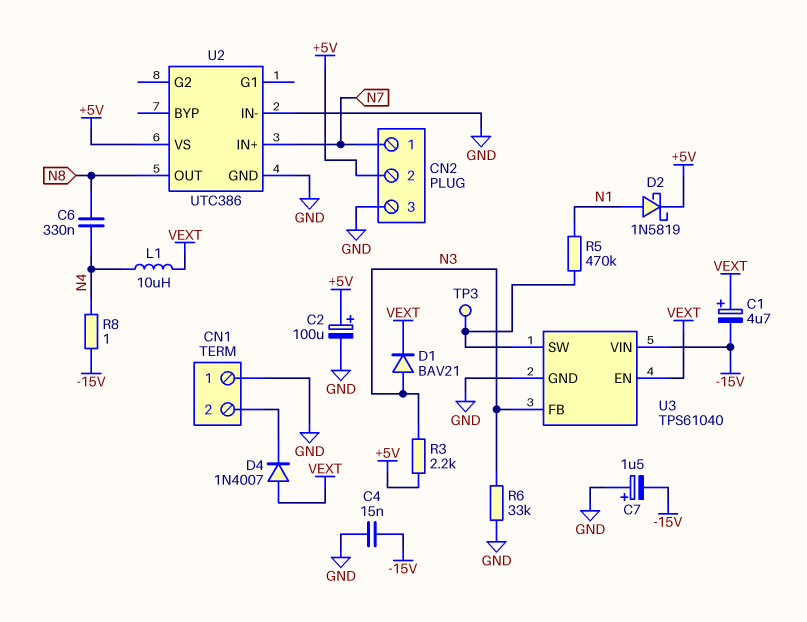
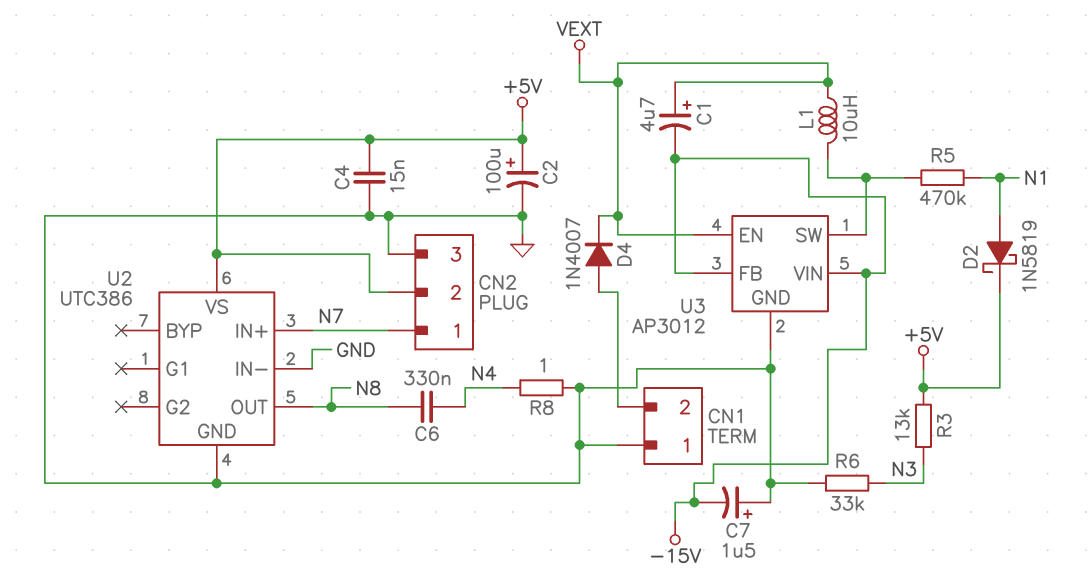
C4: 15nF (-15V, GND) -> 15nF (+5V, GND)
D1: diode BAV21 (A N3, K VEXT) -> none
D4: diode 1N4007 (A VEXT, K CN1/2) -> diode 1N4007 (A CN1/2, K VEXT)
L1: 10uH (N4, VEXT) -> 10uH (U3/SW, VEXT)
R3: 2.2k (+5V, N3) -> 13k (+5V, N3)
R8: 1 (-15V, N4) -> 1 (GND, N4)
TP3: test point (U3/SW) -> none
U3: TPS61040 -> AP3012
U3 pin FB: N3 -> -15V

